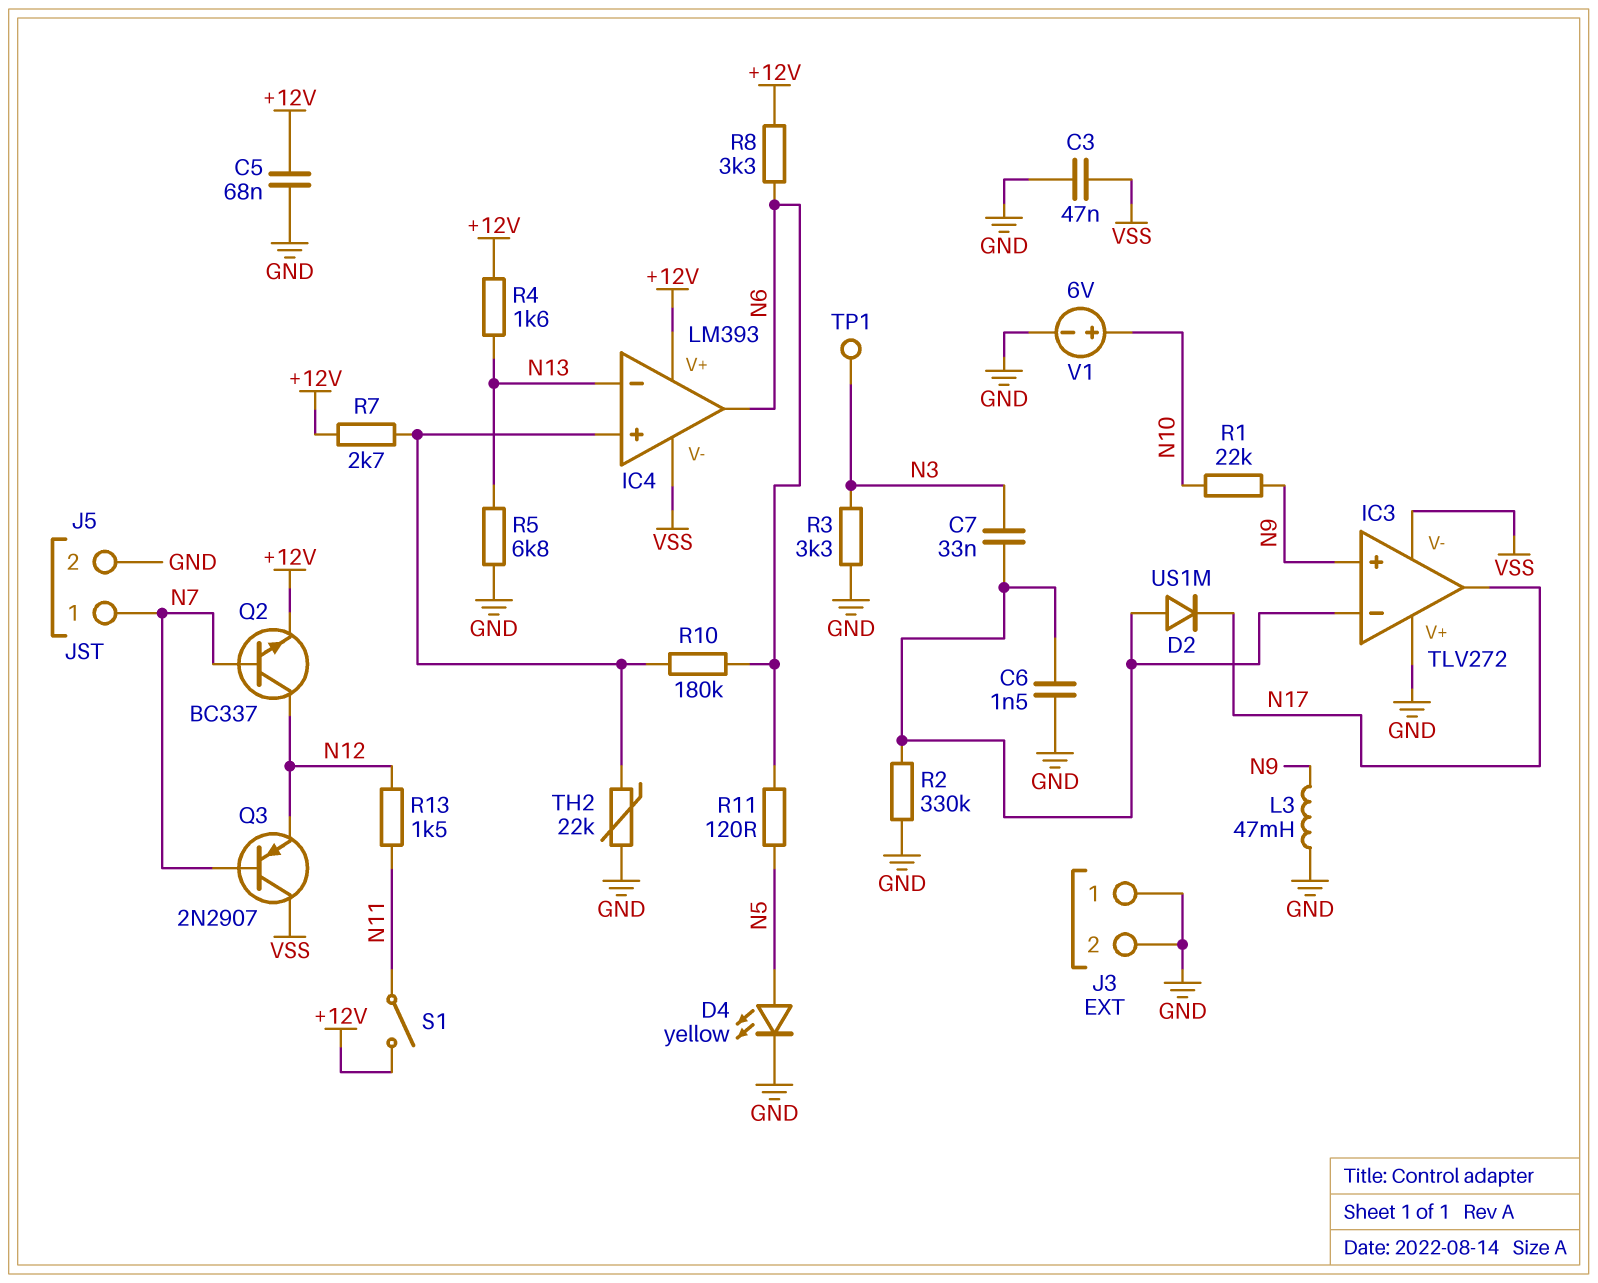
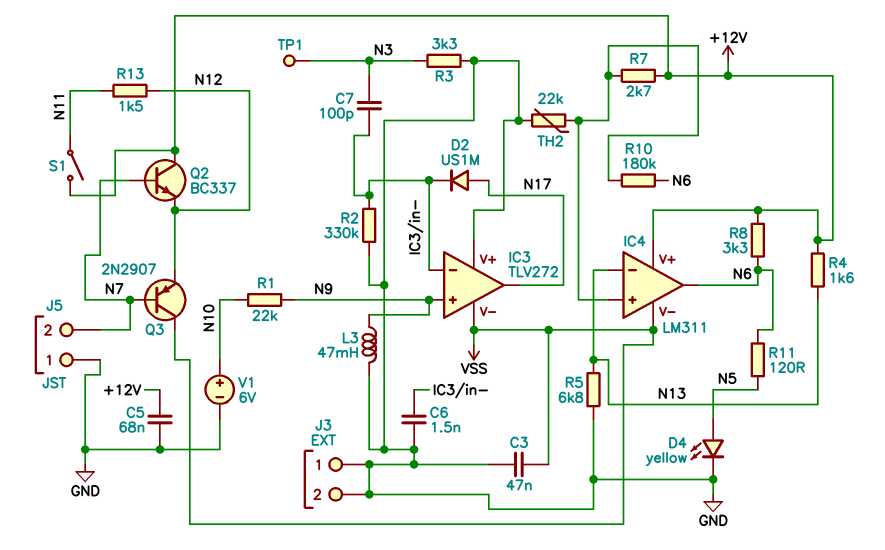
C7: 33nF (IC3/in-, N3) -> 100pF (IC3/in-, N3)
D2: diode US1M (A IC3/in-, K N17) -> diode US1M (A N17, K IC3/in-)
IC4: LM393 -> LM311
J5 pin 1: N7 -> GND
J5 pin 2: GND -> N7
Q2: NPN BC337 (B N7, C N12, E +12V) -> NPN BC337 (B N7, C +12V, E N12)

